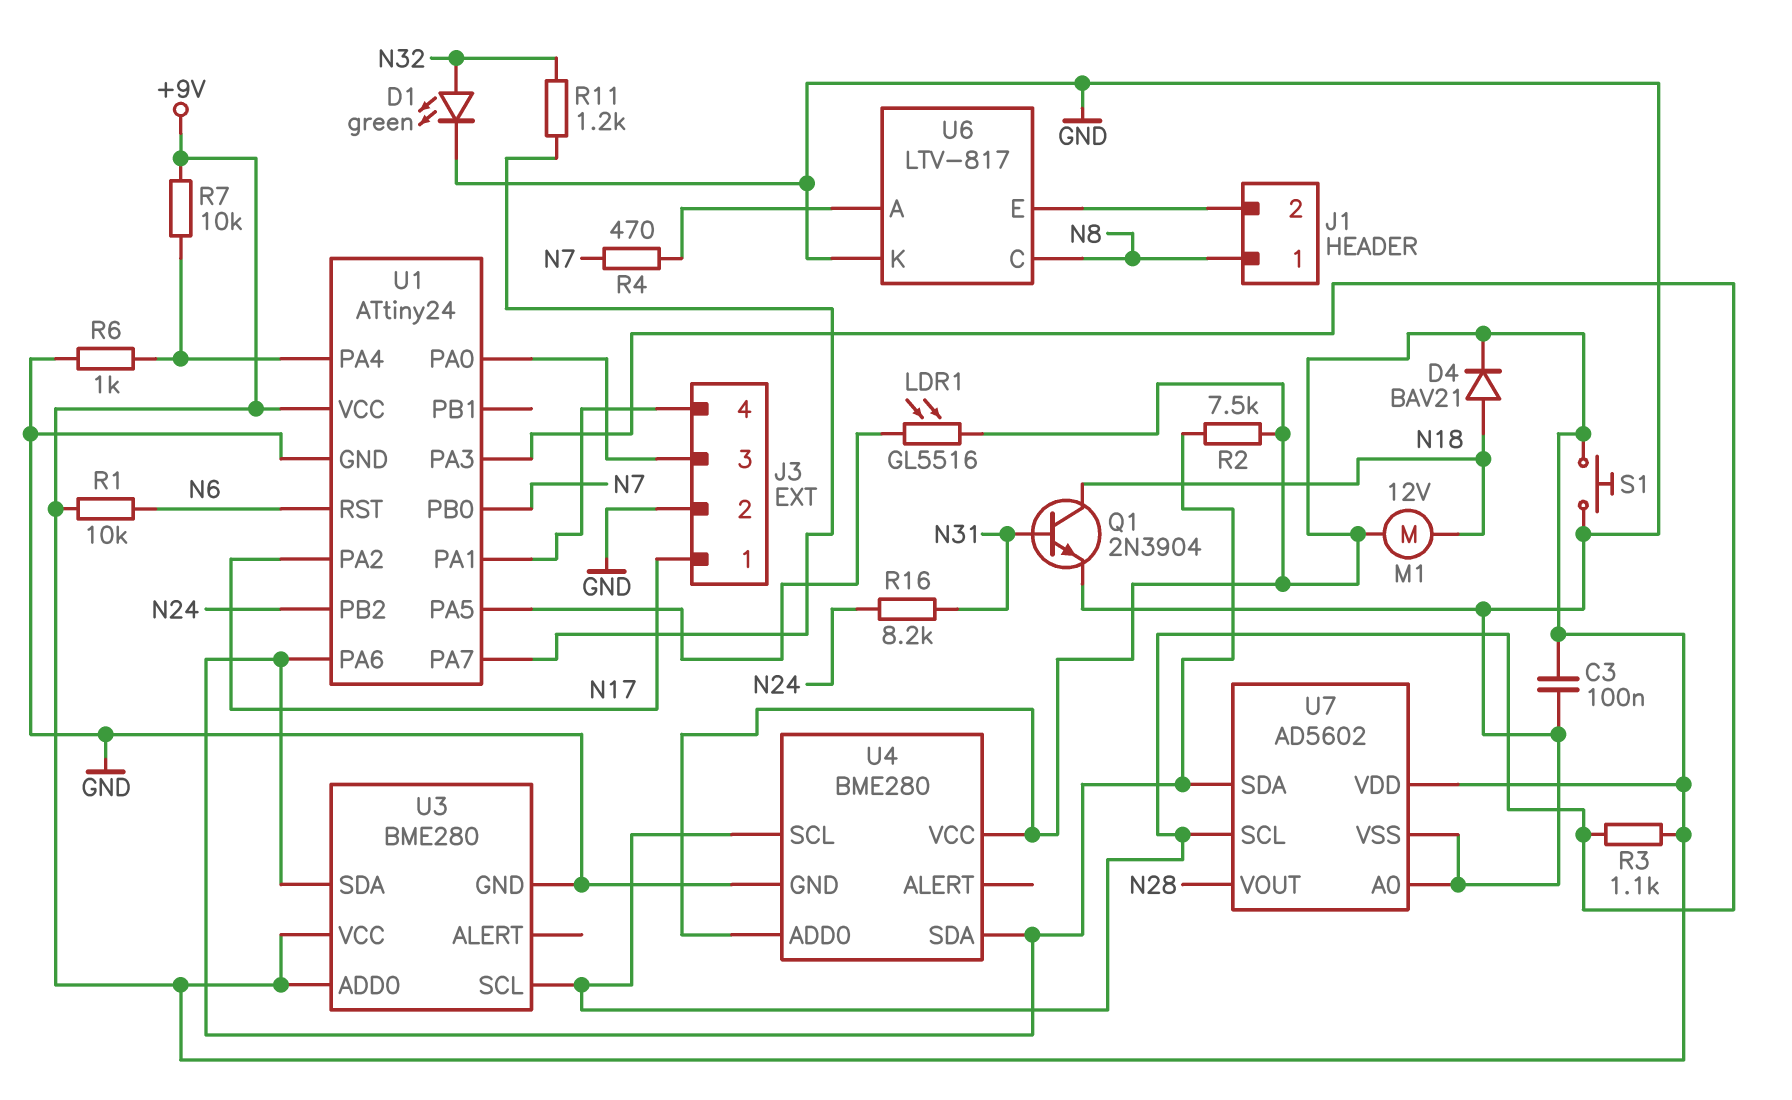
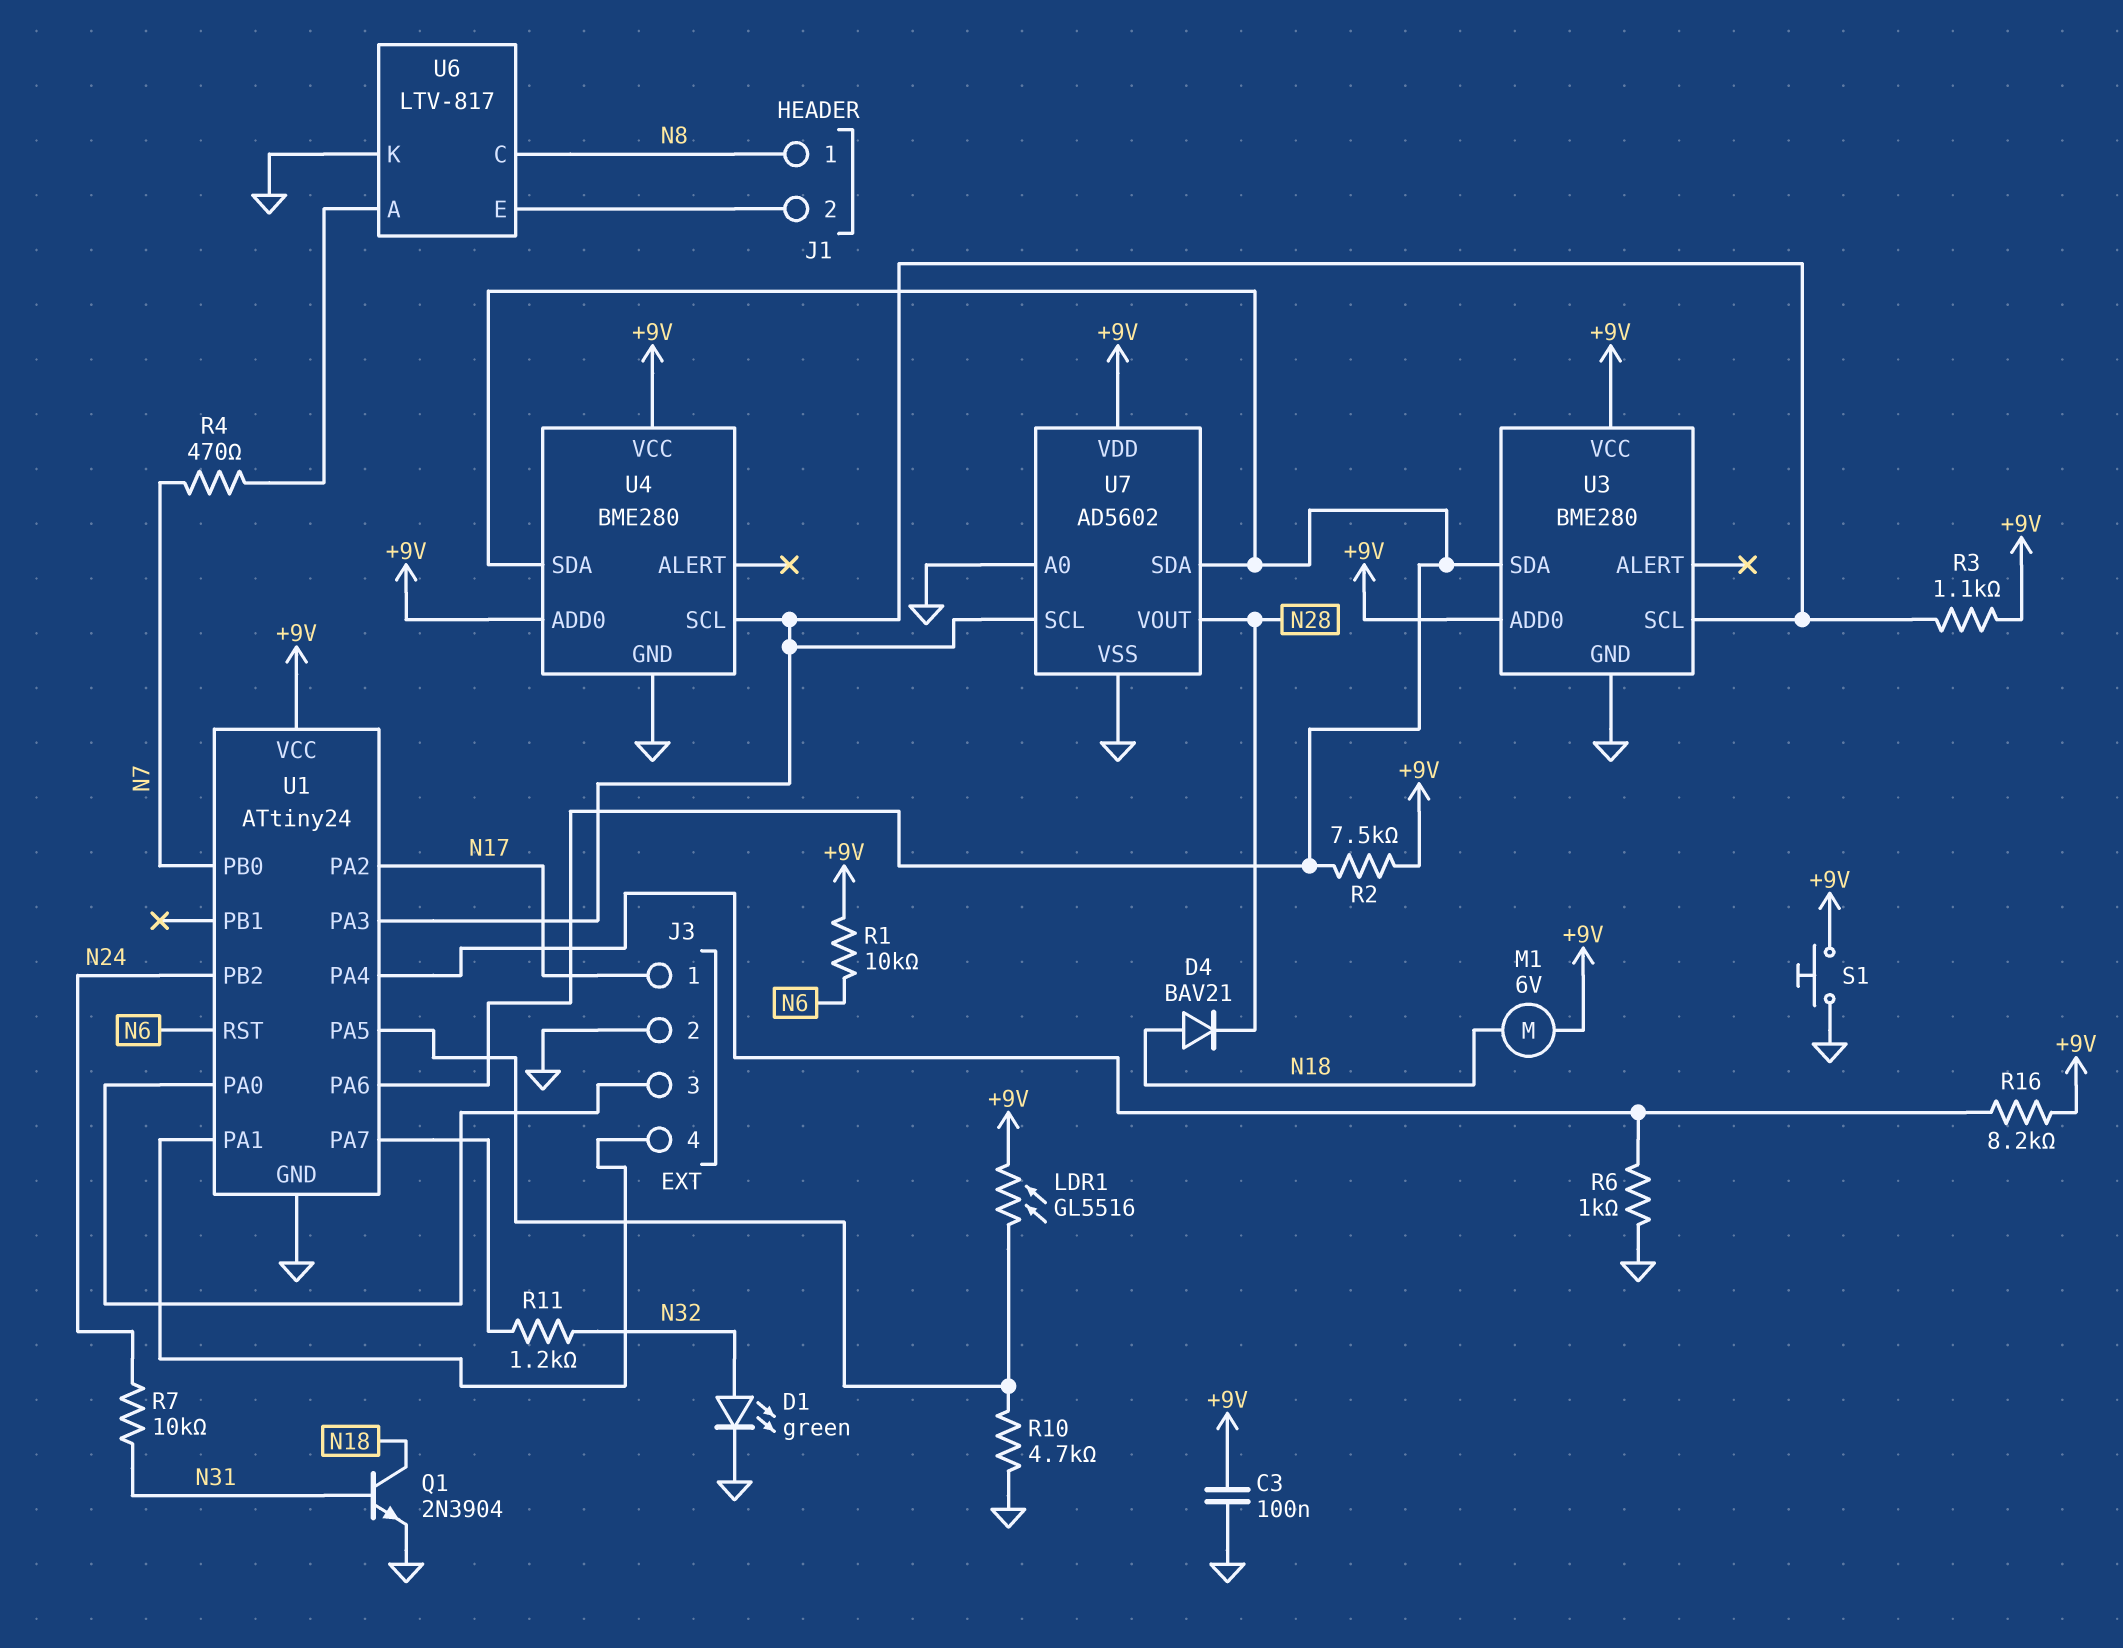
D4: diode BAV21 (A N18, K +9V) -> diode BAV21 (A N18, K N28)
M1: motor 12V (+9V, N18) -> motor 6V (+9V, N18)
R7: 10k (+9V, U1/PA4) -> 10k (N24, N31)
R10: none -> 4.7k (GND, U1/PA5)
R16: 8.2k (N24, N31) -> 8.2k (+9V, U1/PA4)

